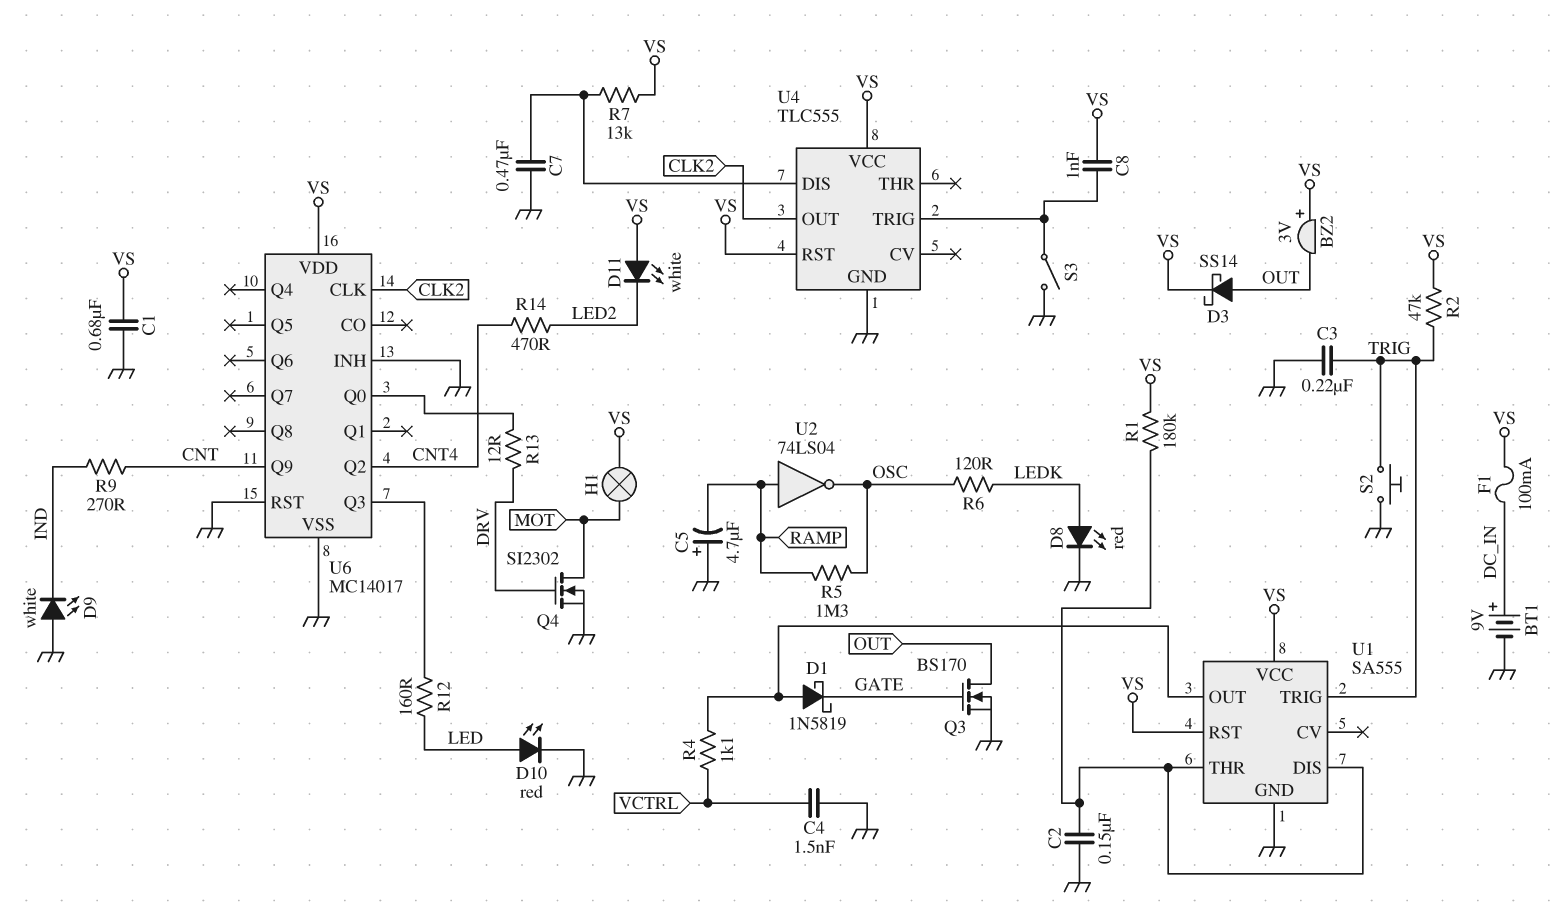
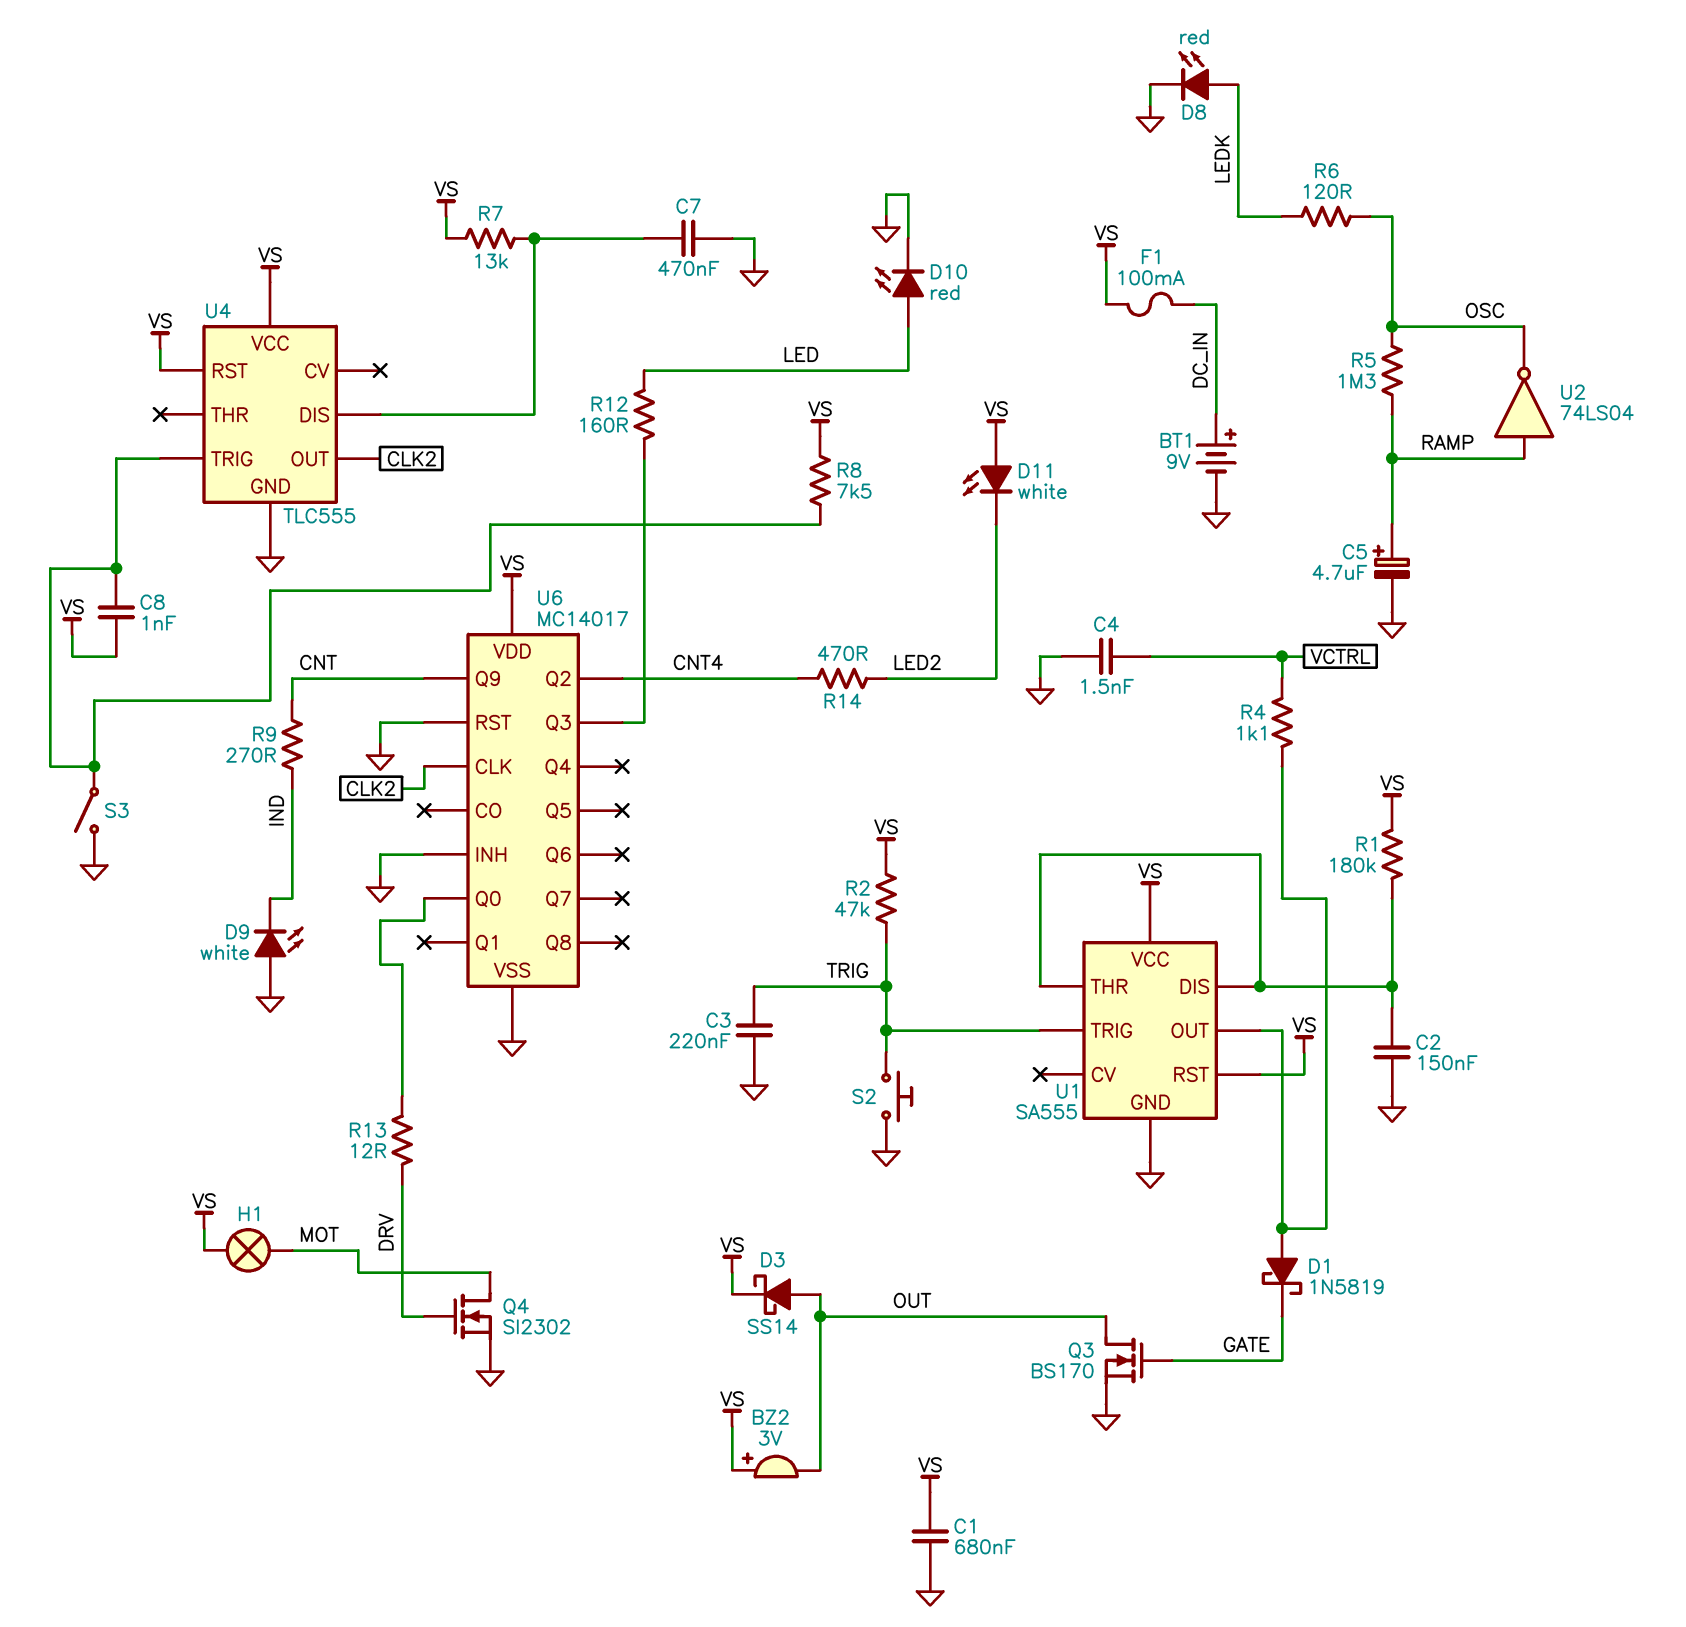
C5: 4.7uF (plus GND, minus RAMP) -> 4.7uF (plus RAMP, minus GND)
R8: none -> 7.5k (U4/TRIG, VS)

